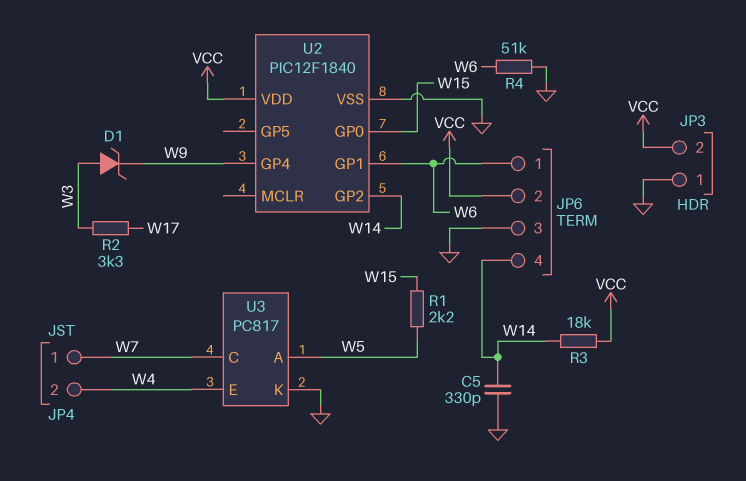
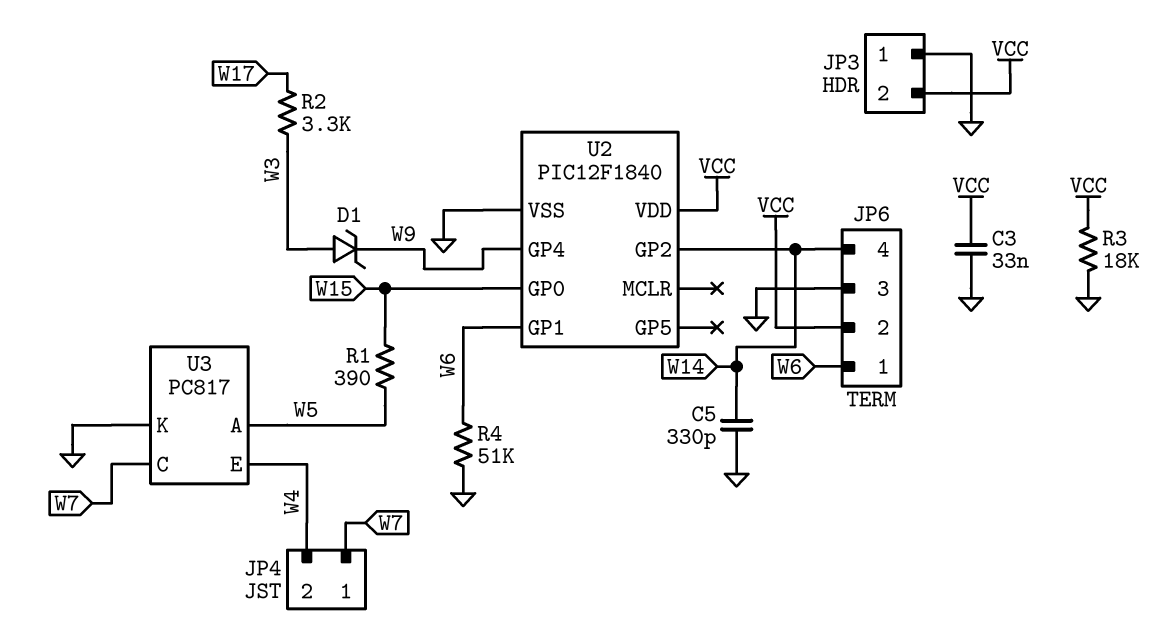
C3: none -> 33nF (GND, VCC)
R1: 2.2k (W5, W15) -> 390 (W5, W15)
R3: 18k (VCC, W14) -> 18k (GND, VCC)

